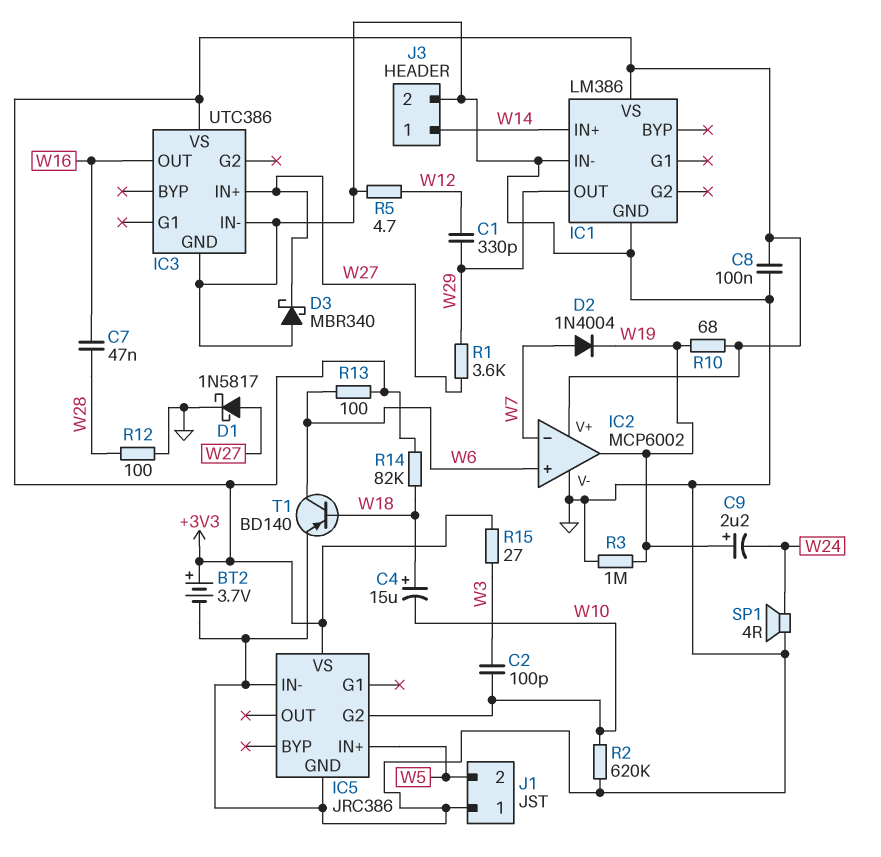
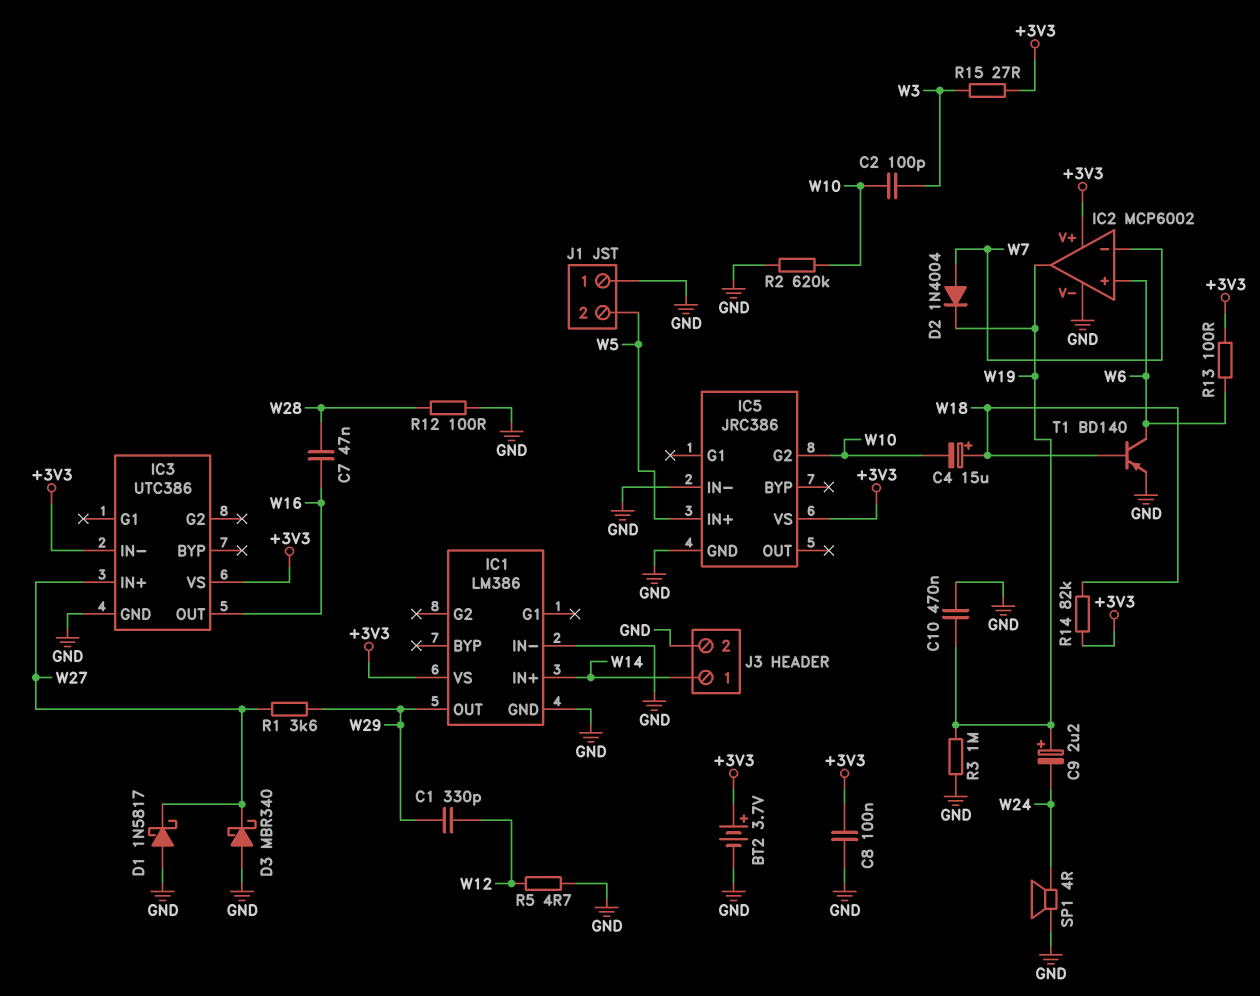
C10: none -> 470nF (GND, W19)
D1: schottky 1N5817 (A W27, K GND) -> schottky 1N5817 (A GND, K W27)
IC3 pin IN-: GND -> +3V3
R10: 68 (+3V3, W19) -> none

